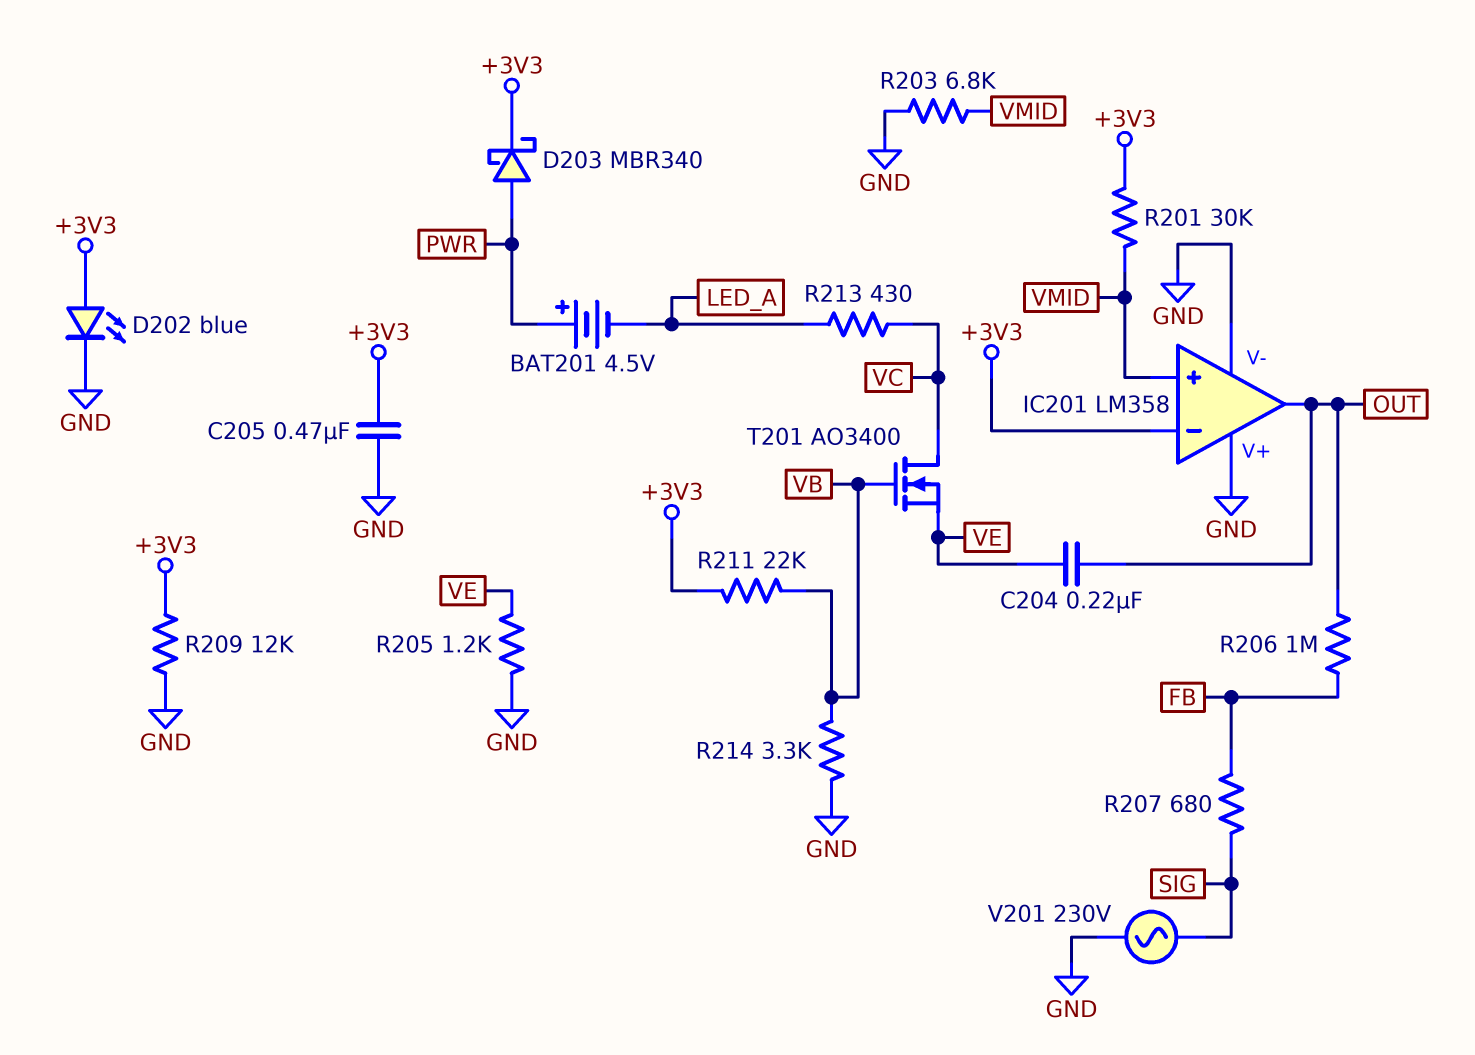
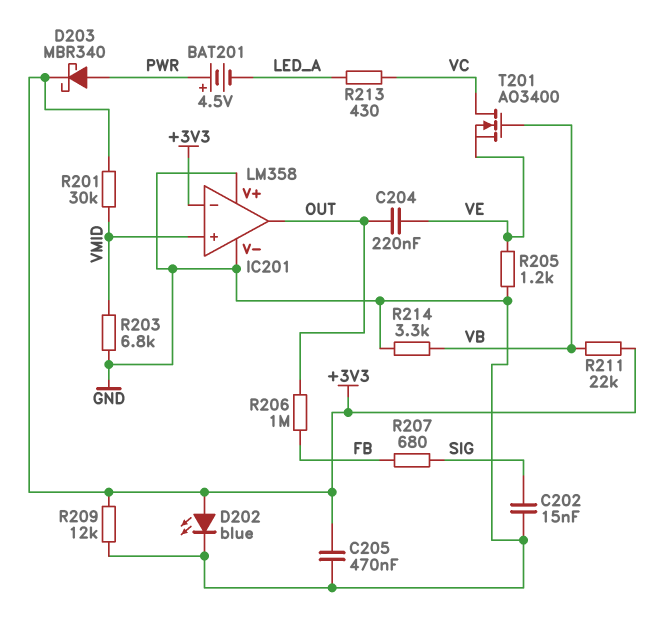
C202: none -> 15nF (GND, SIG)
V201: AC 230V (GND, SIG) -> none

